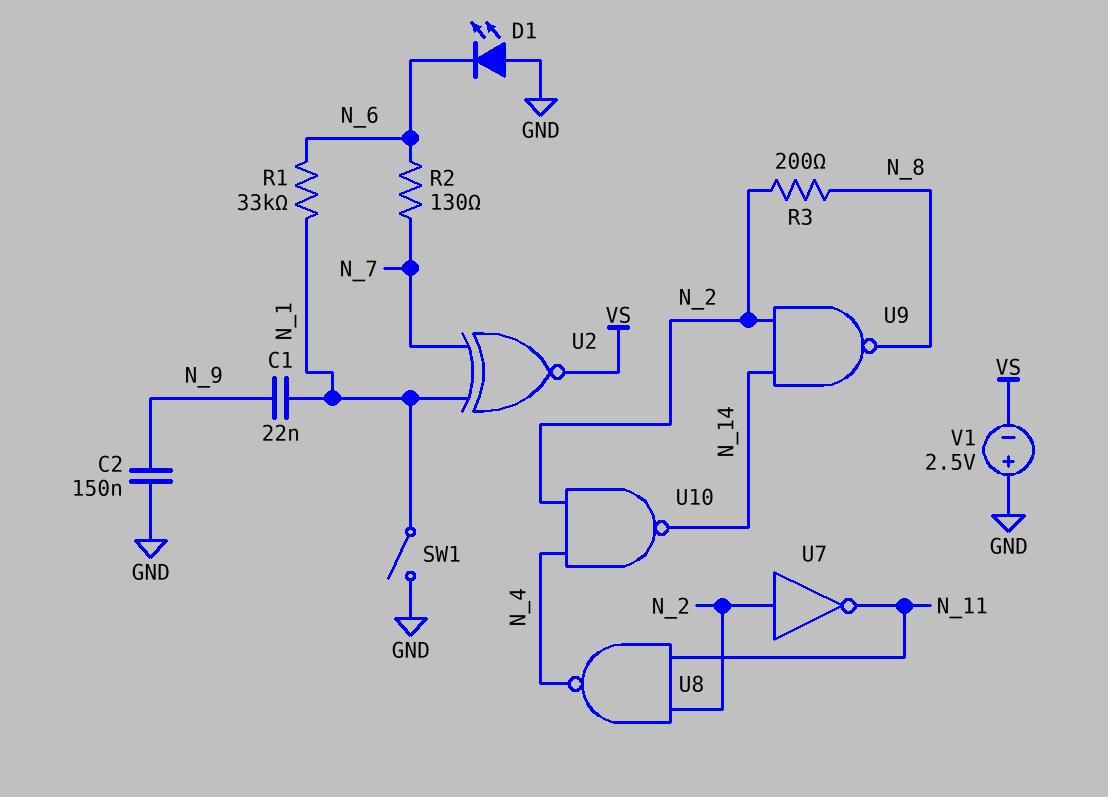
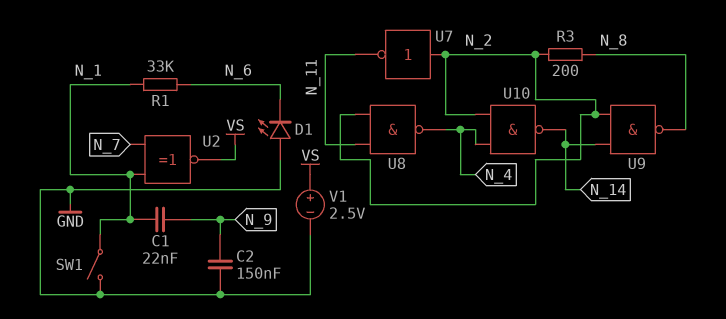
R2: 130 (N_6, N_7) -> none
V1: 2.5V (plus GND, minus VS) -> 2.5V (plus VS, minus GND)

